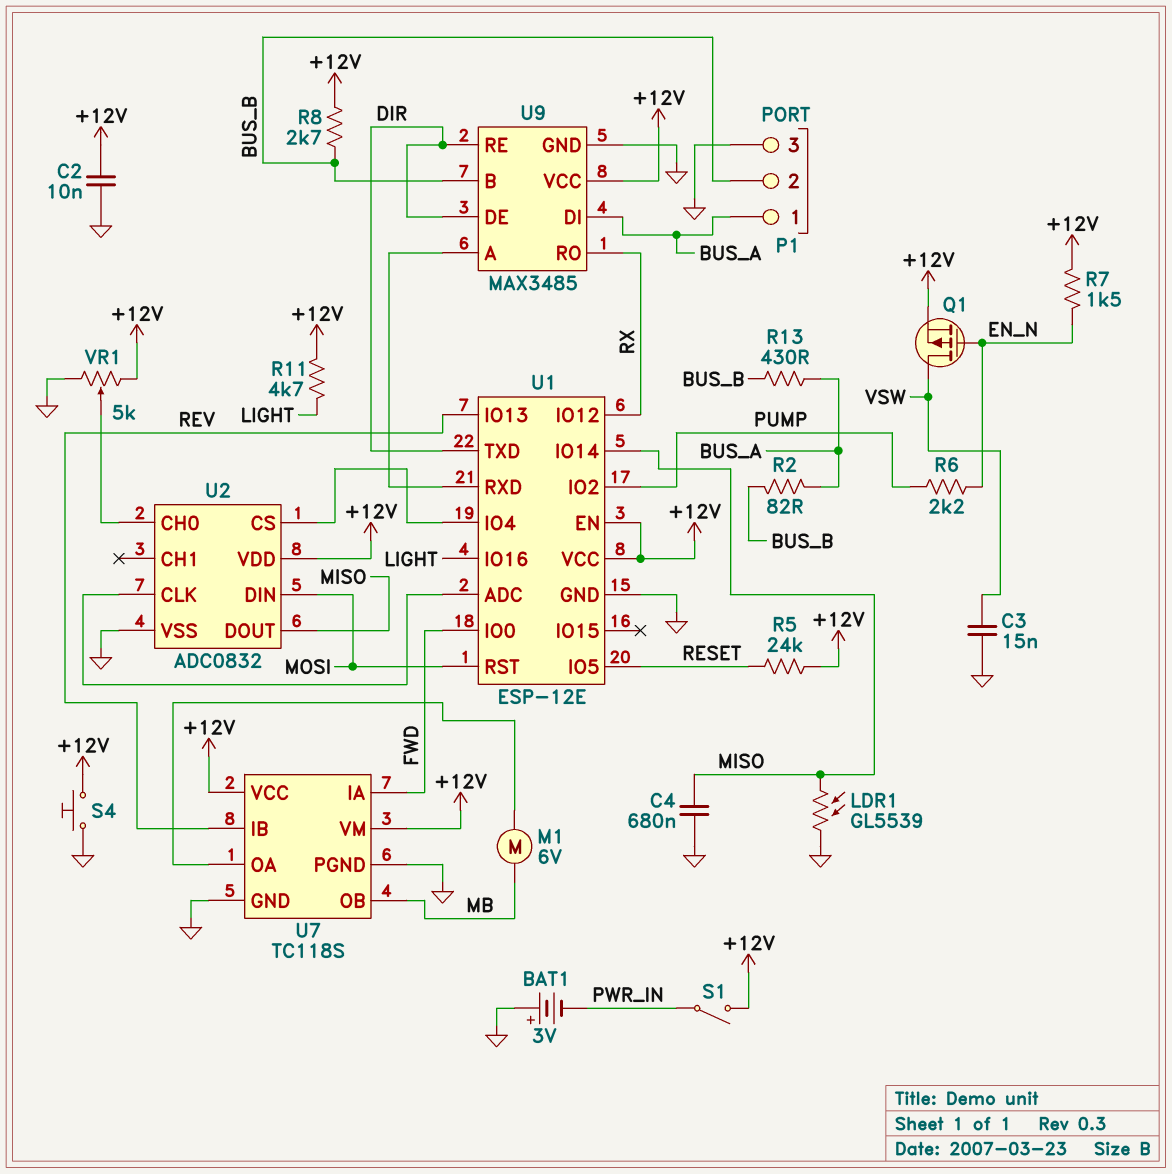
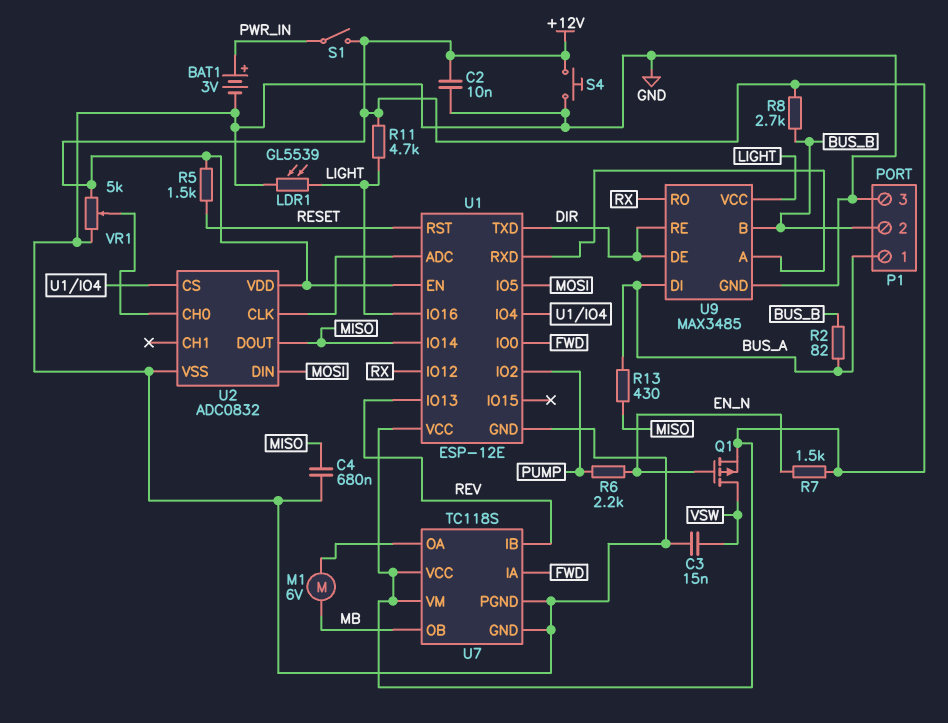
BAT1: 3V (plus GND, minus PWR_IN) -> 3V (plus PWR_IN, minus GND)
LDR1: GL5539 (GND, MISO) -> GL5539 (GND, LIGHT)
R5: 24k (+12V, RESET) -> 1.5k (+12V, RESET)
R13: 430 (BUS_A, BUS_B) -> 430 (BUS_A, MISO)
U1 pin IO5: RESET -> MOSI
U1 pin RST: MOSI -> RESET
U9 pin VCC: +12V -> LIGHT

